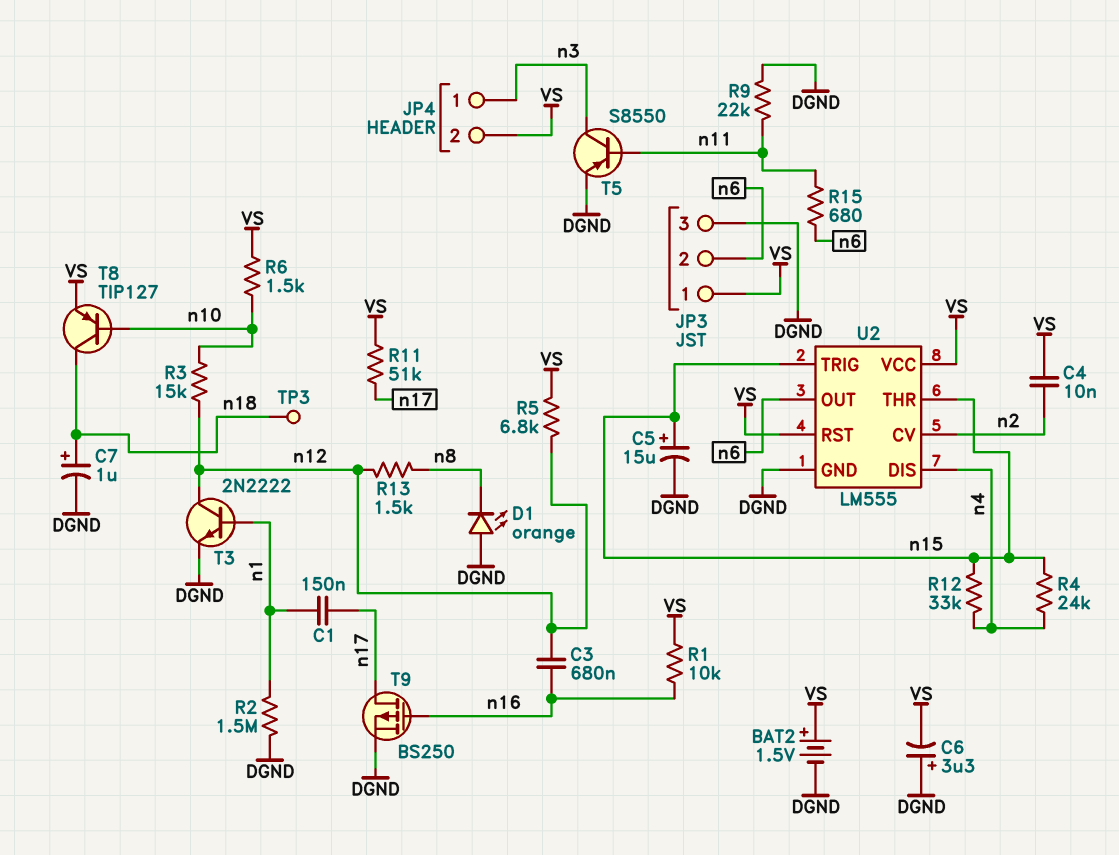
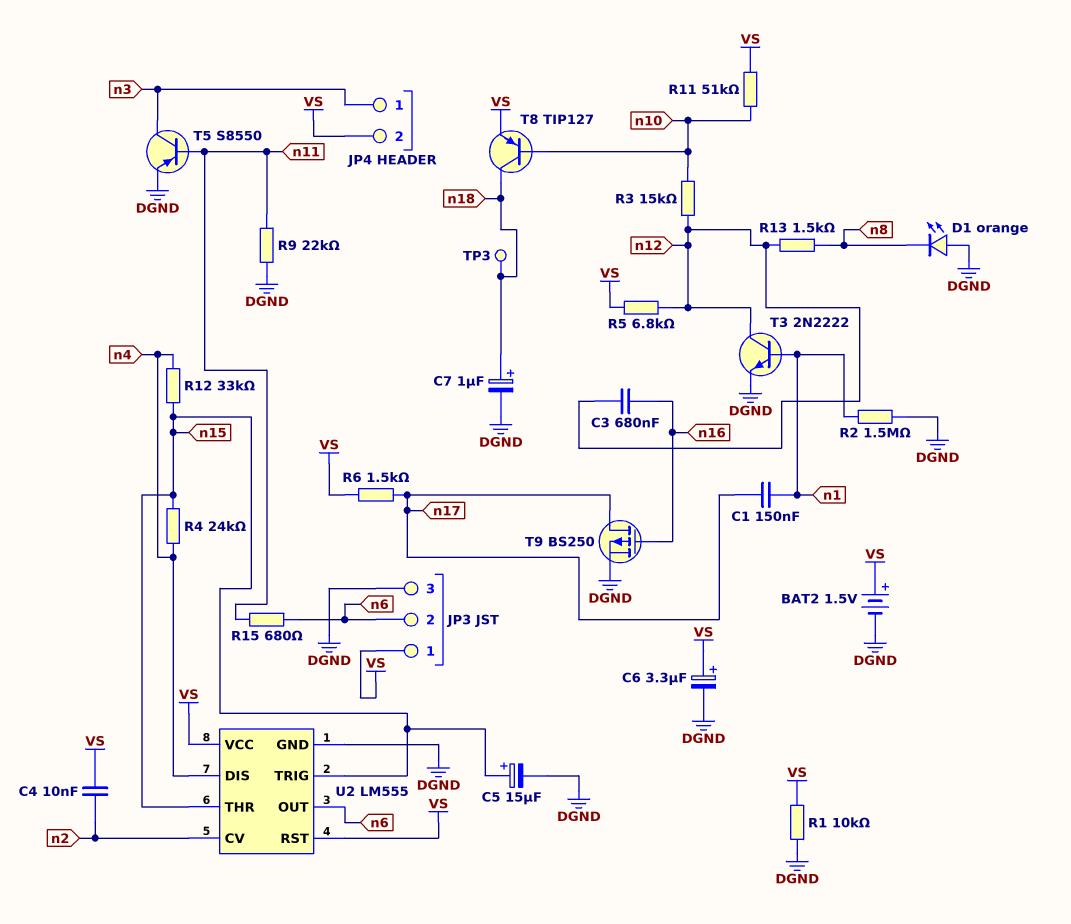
C6: 3.3uF (plus DGND, minus VS) -> 3.3uF (plus VS, minus DGND)
R1: 10k (VS, n16) -> 10k (DGND, VS)
R6: 1.5k (VS, n10) -> 1.5k (VS, n17)
R11: 51k (VS, n17) -> 51k (VS, n10)

